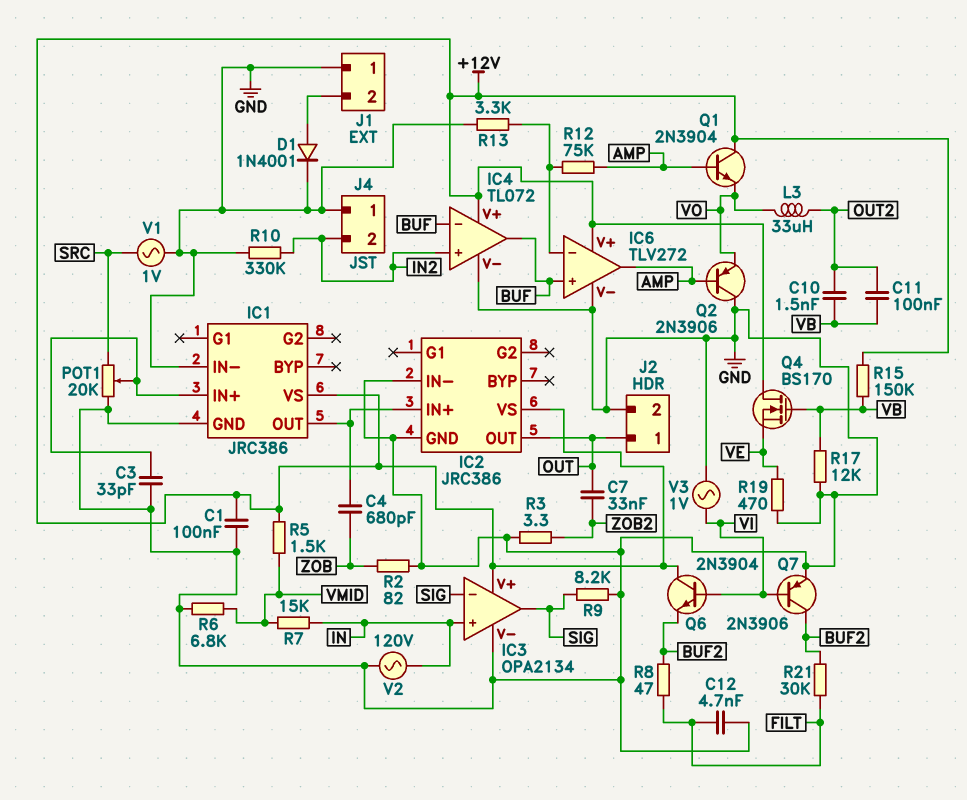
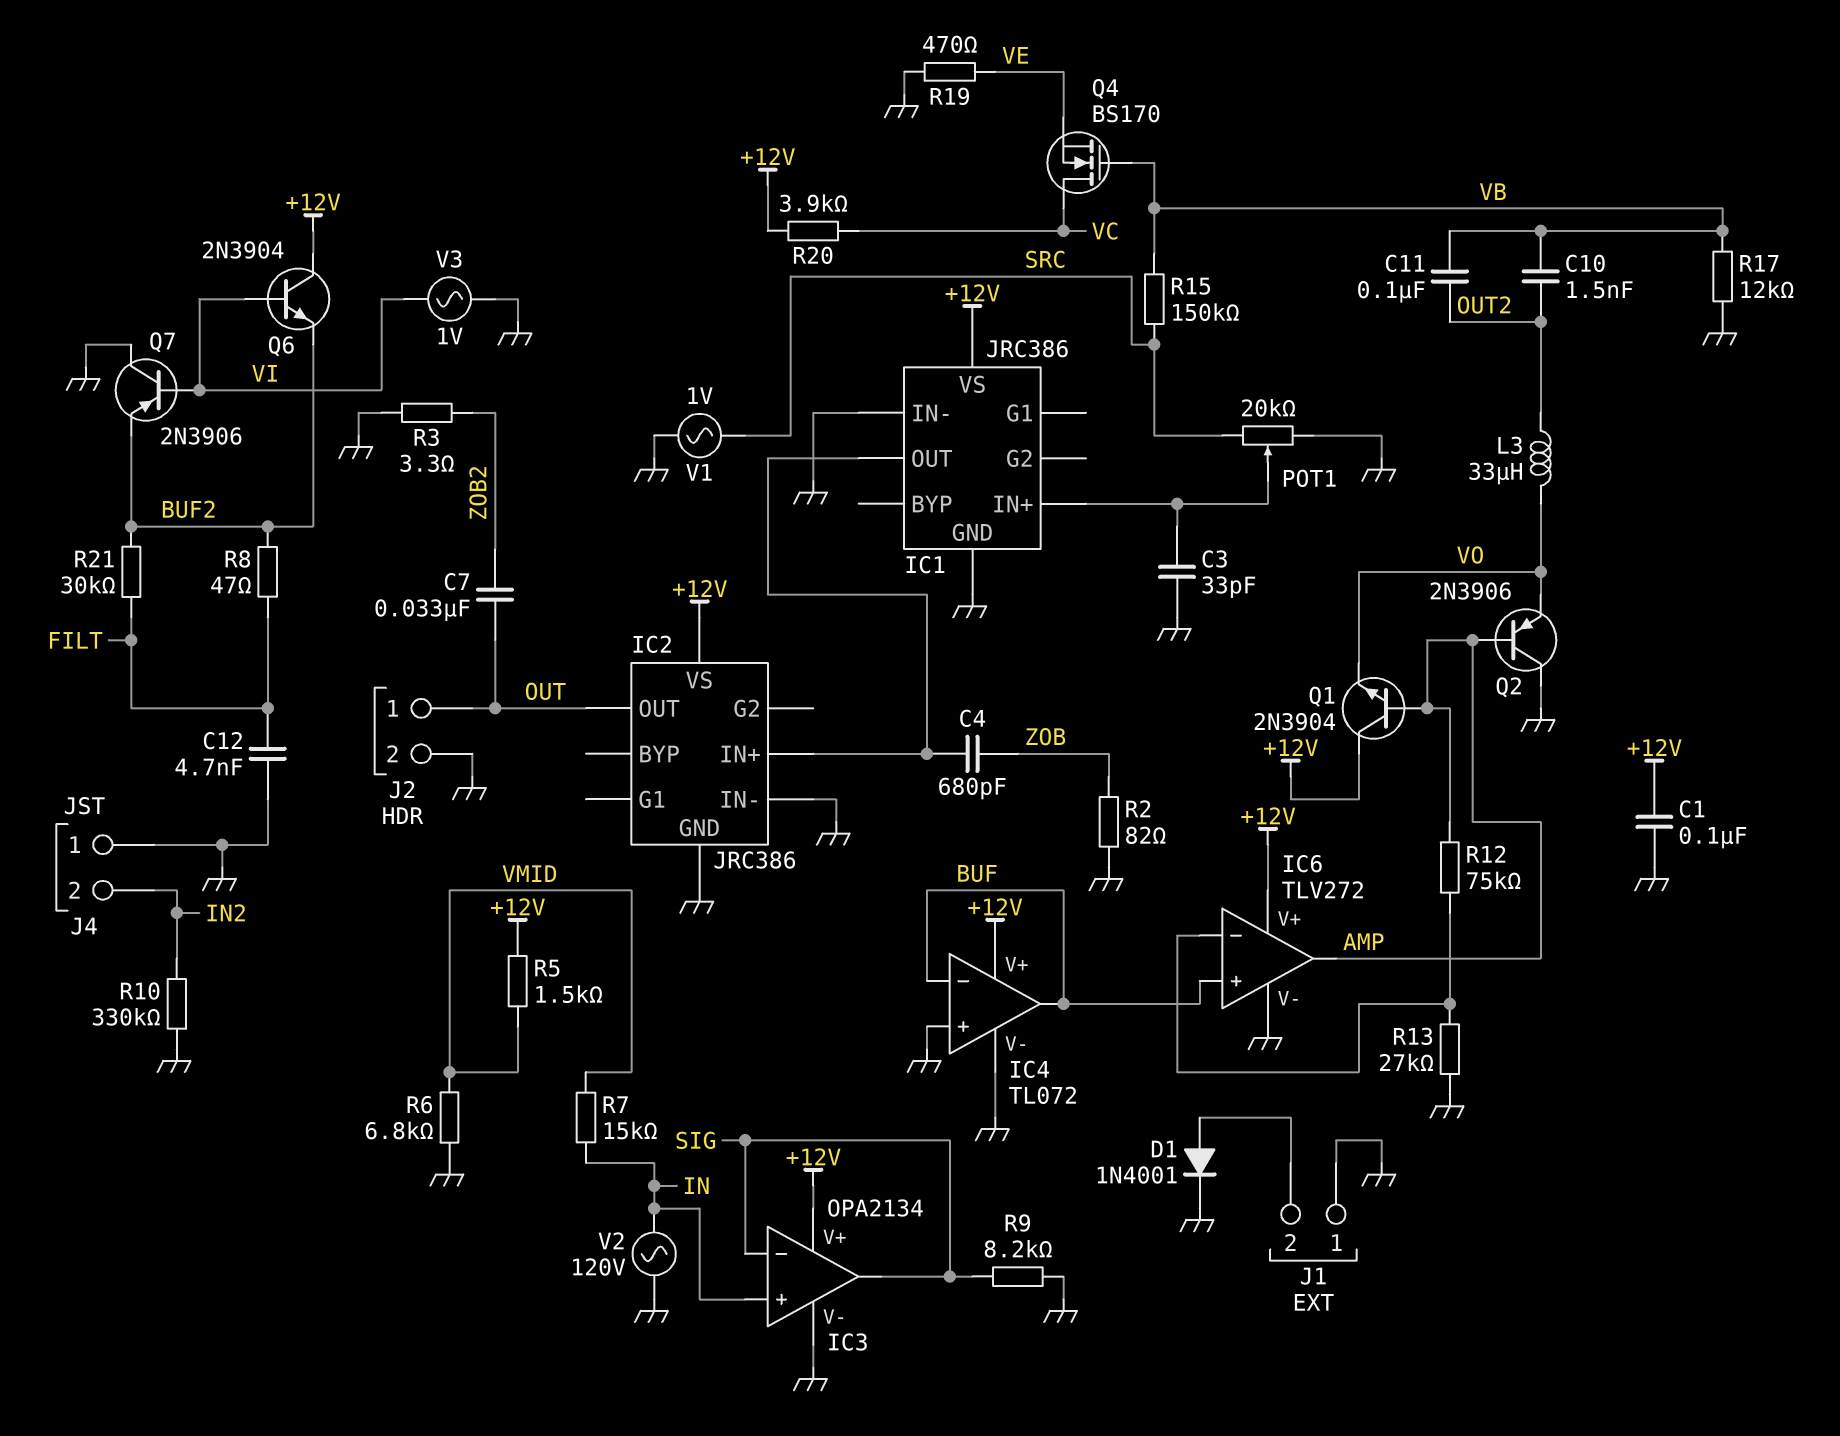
IC4 pin in+: IN2 -> GND
Q4: NMOS BS170 (G VB, D +12V, S VE) -> NMOS BS170 (G VB, D VC, S VE)
Q7: PNP 2N3906 (B VI, C BUF2, E GND) -> PNP 2N3906 (B VI, C GND, E BUF2)
R13: 3.3k (GND, IC6/in-) -> 27k (GND, IC6/in-)
R15: 150k (+12V, VB) -> 150k (SRC, VB)
R20: none -> 3.9k (+12V, VC)

